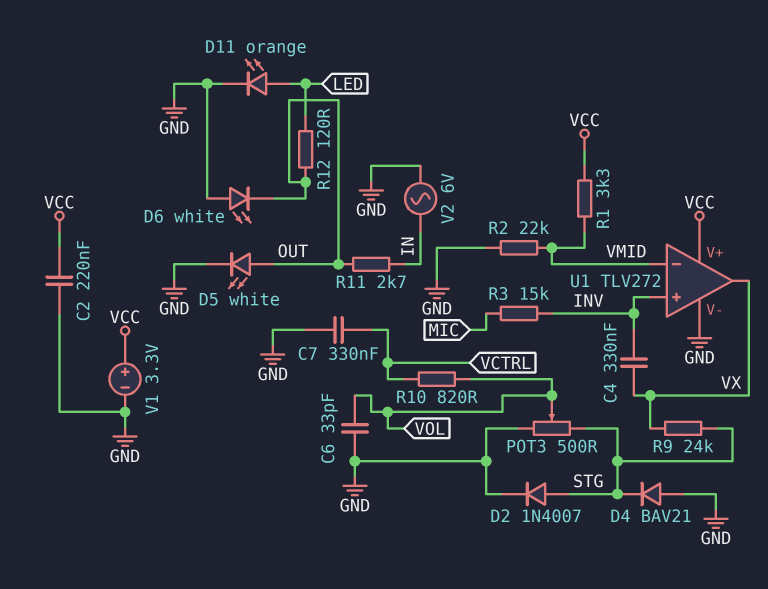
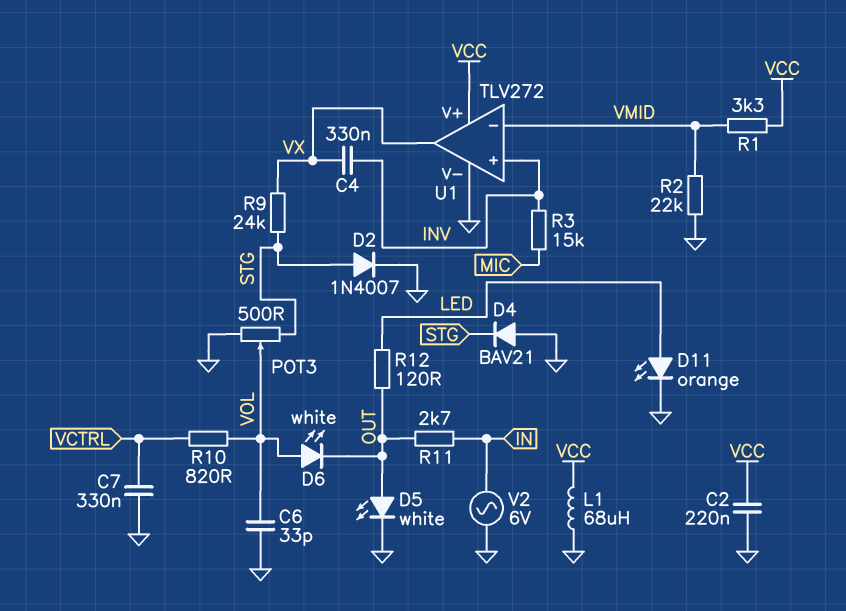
D6: LED white (A GND, K OUT) -> LED white (A VOL, K OUT)
L1: none -> 68uH (GND, VCC)
V1: 3.3V (plus VCC, minus GND) -> none

